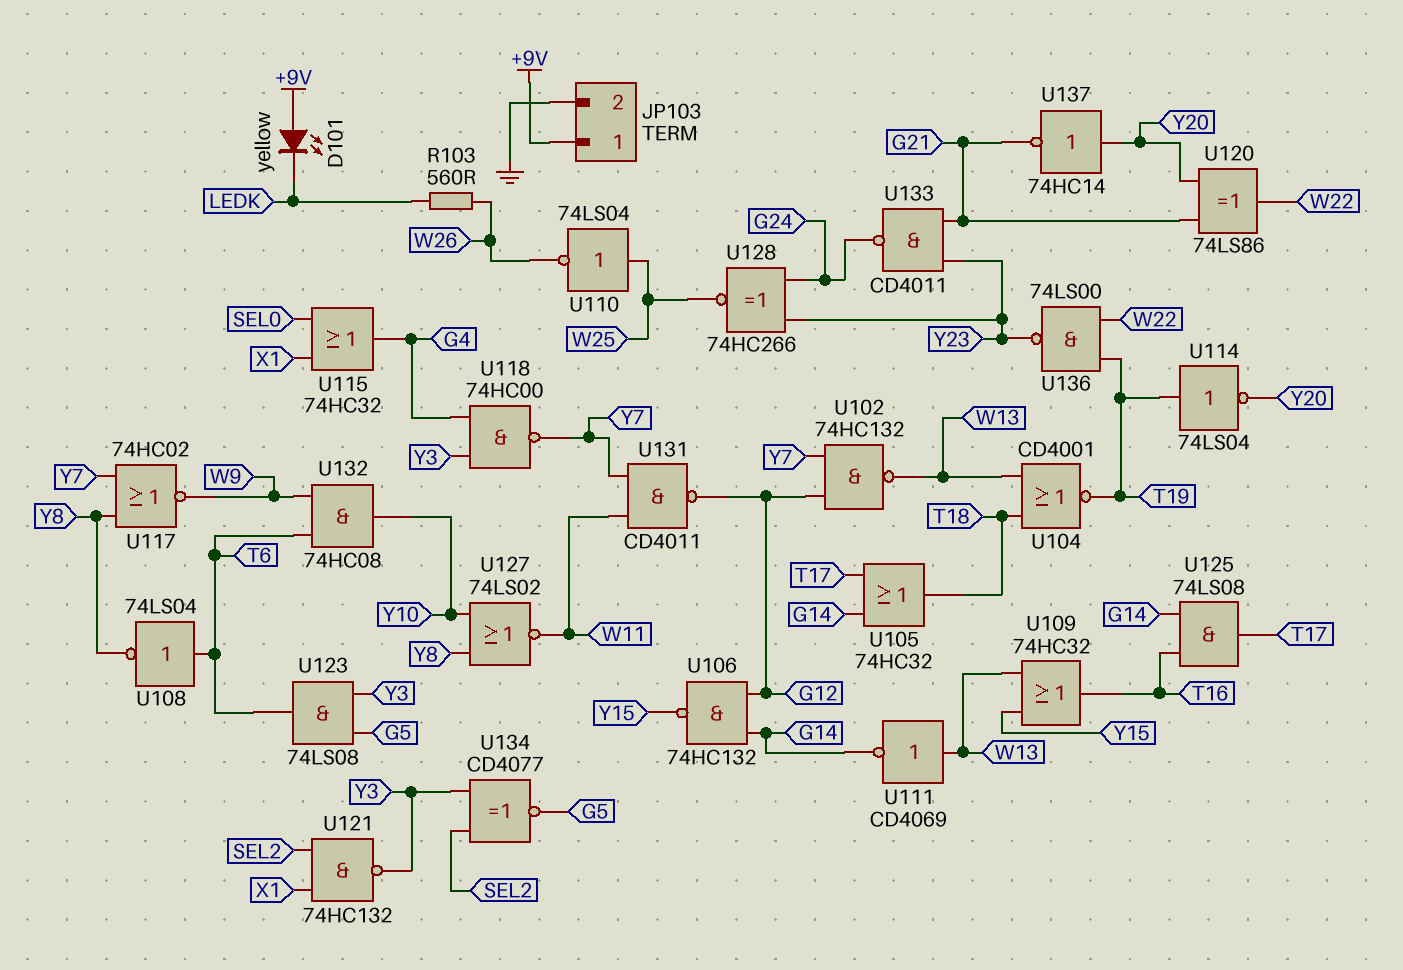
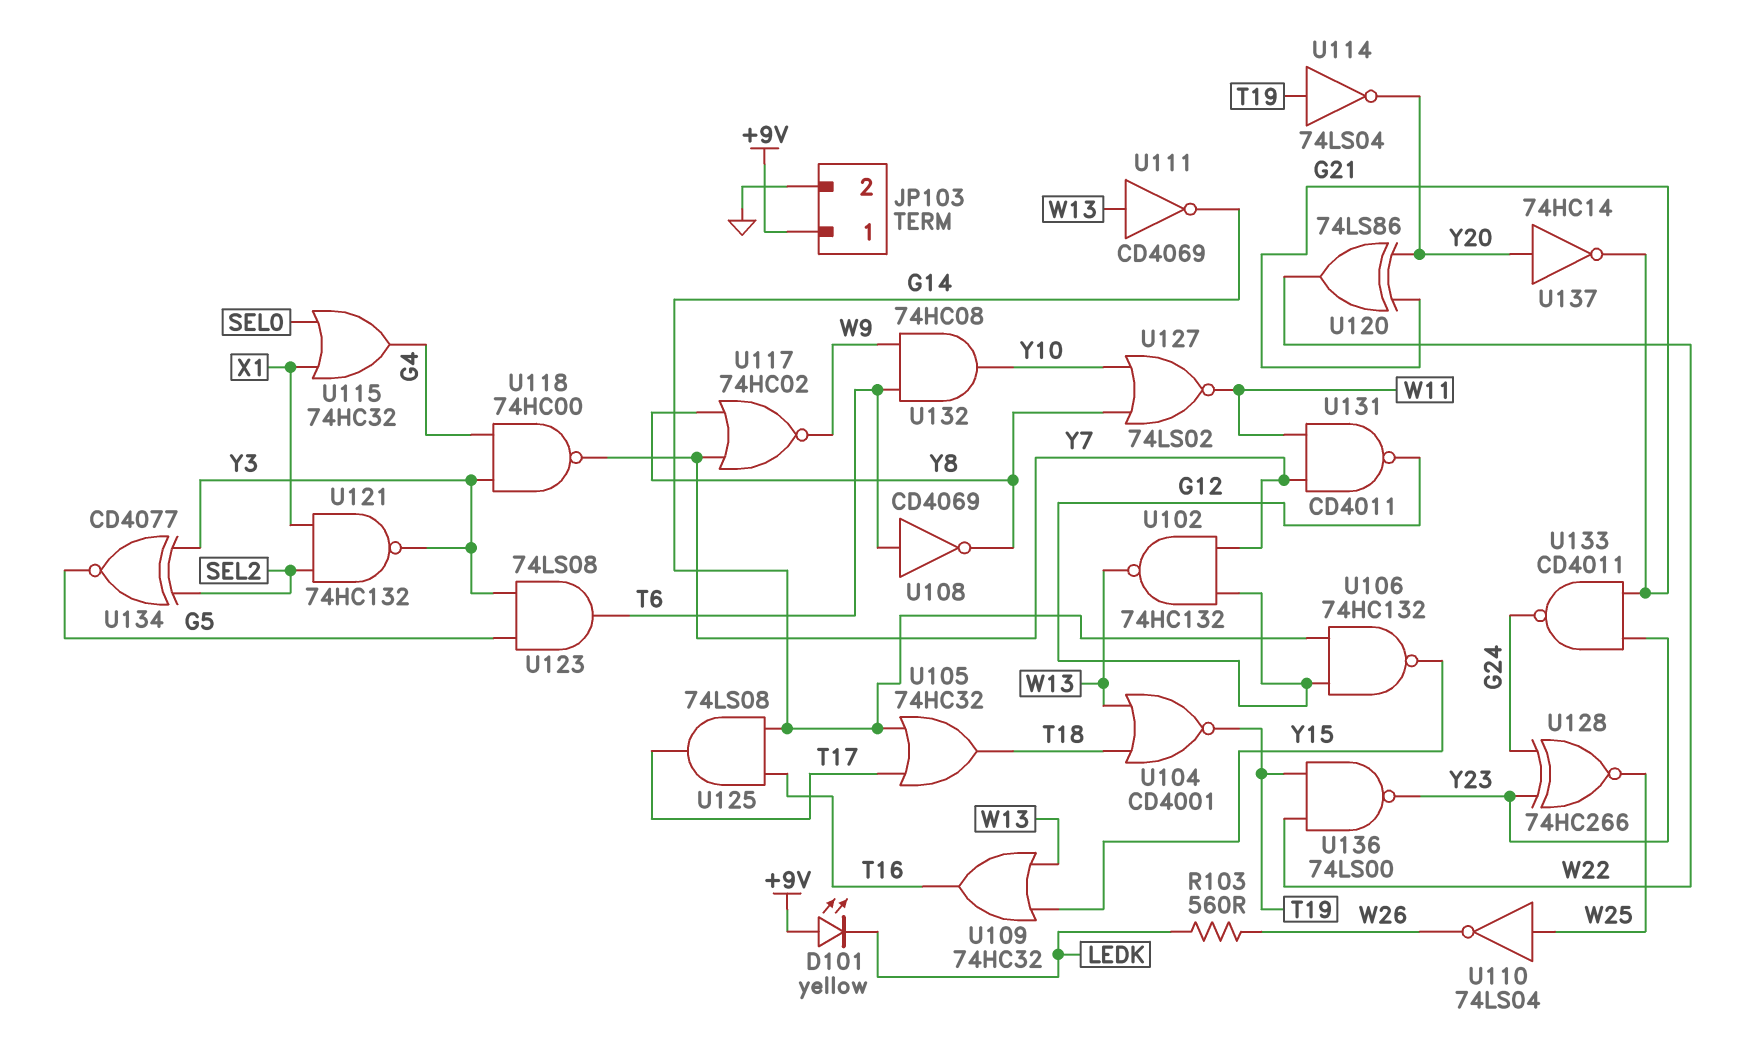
U108: NOT 74LS04 (in T6, out Y8) -> NOT CD4069 (in T6, out Y8)

